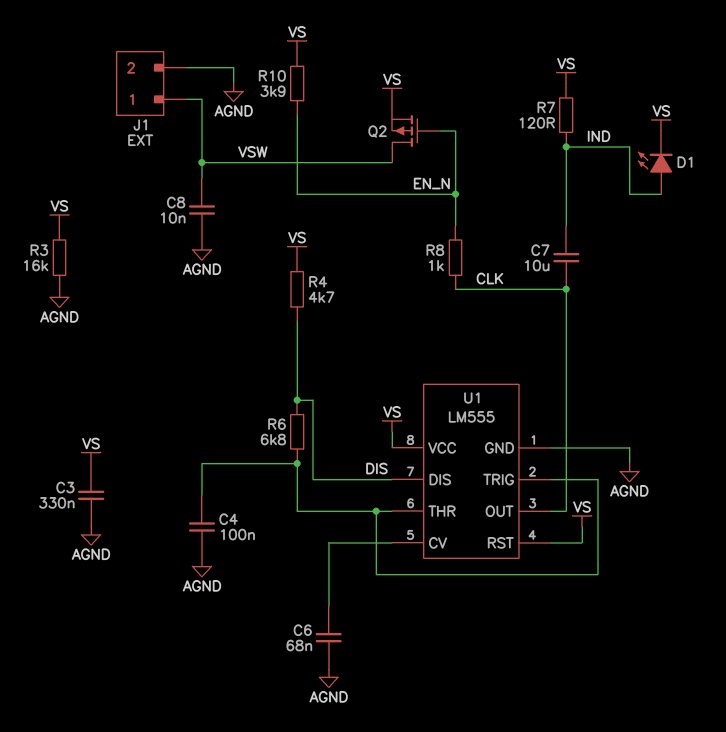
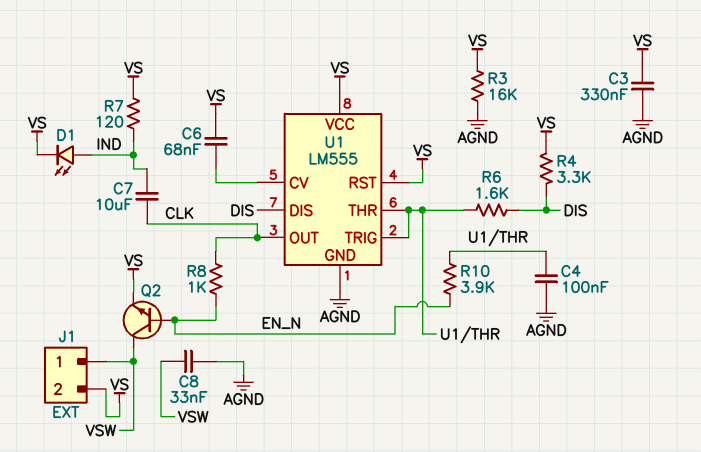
C6: 68nF (AGND, U1/CV) -> 68nF (U1/CV, VS)
C8: 10nF (AGND, VSW) -> 33nF (AGND, VSW)
J1 pin 2: AGND -> VS
Q2: PMOS (G EN_N, D VSW, S VS) -> NPN (B EN_N, C VSW, E VS)
R4: 4.7k (DIS, VS) -> 3.3k (DIS, VS)
R6: 6.8k (DIS, U1/THR) -> 1.6k (DIS, U1/THR)
R10: 3.9k (EN_N, VS) -> 3.9k (EN_N, U1/THR)

